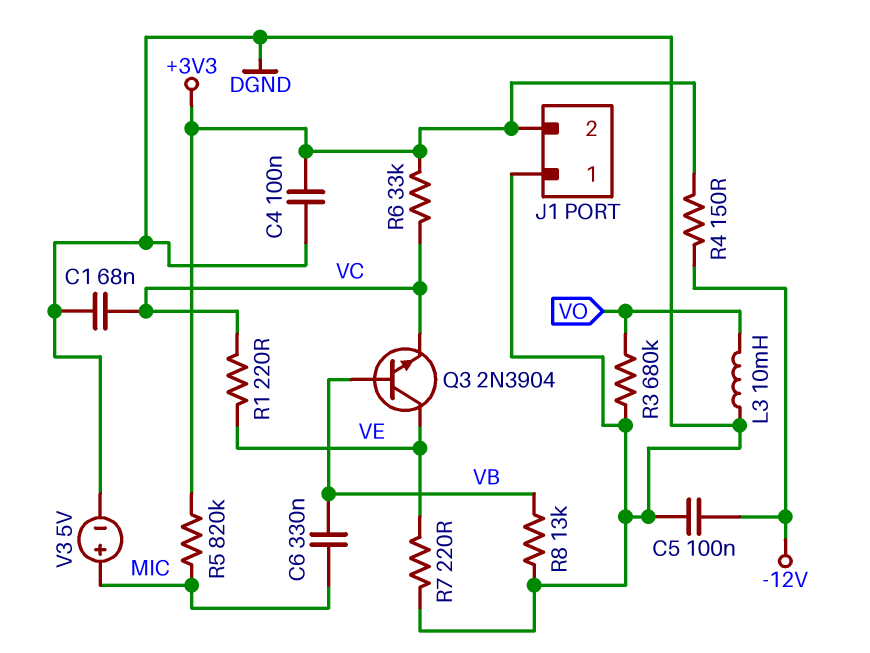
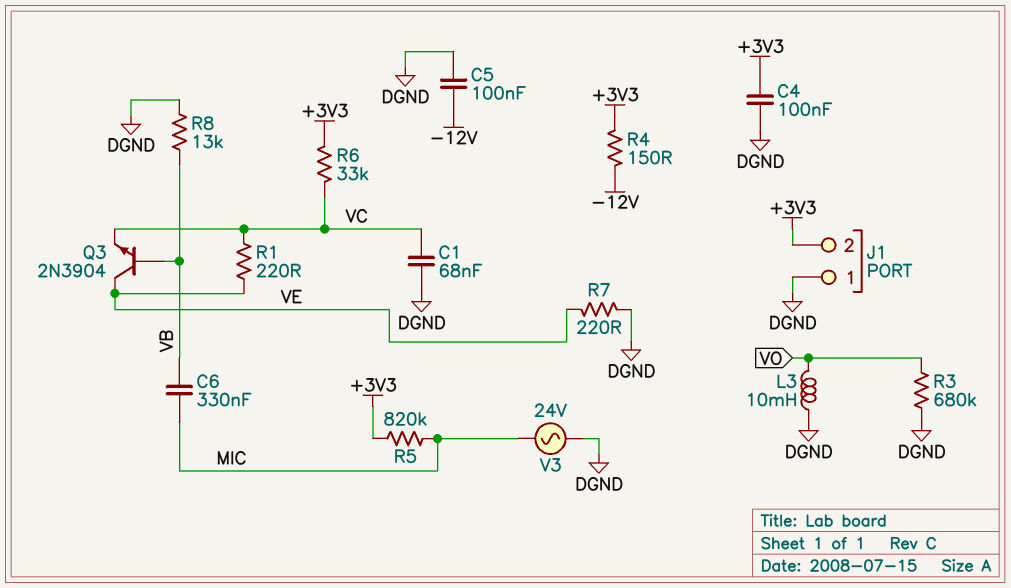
V3: 5V (plus MIC, minus DGND) -> AC 24V (DGND, MIC)

